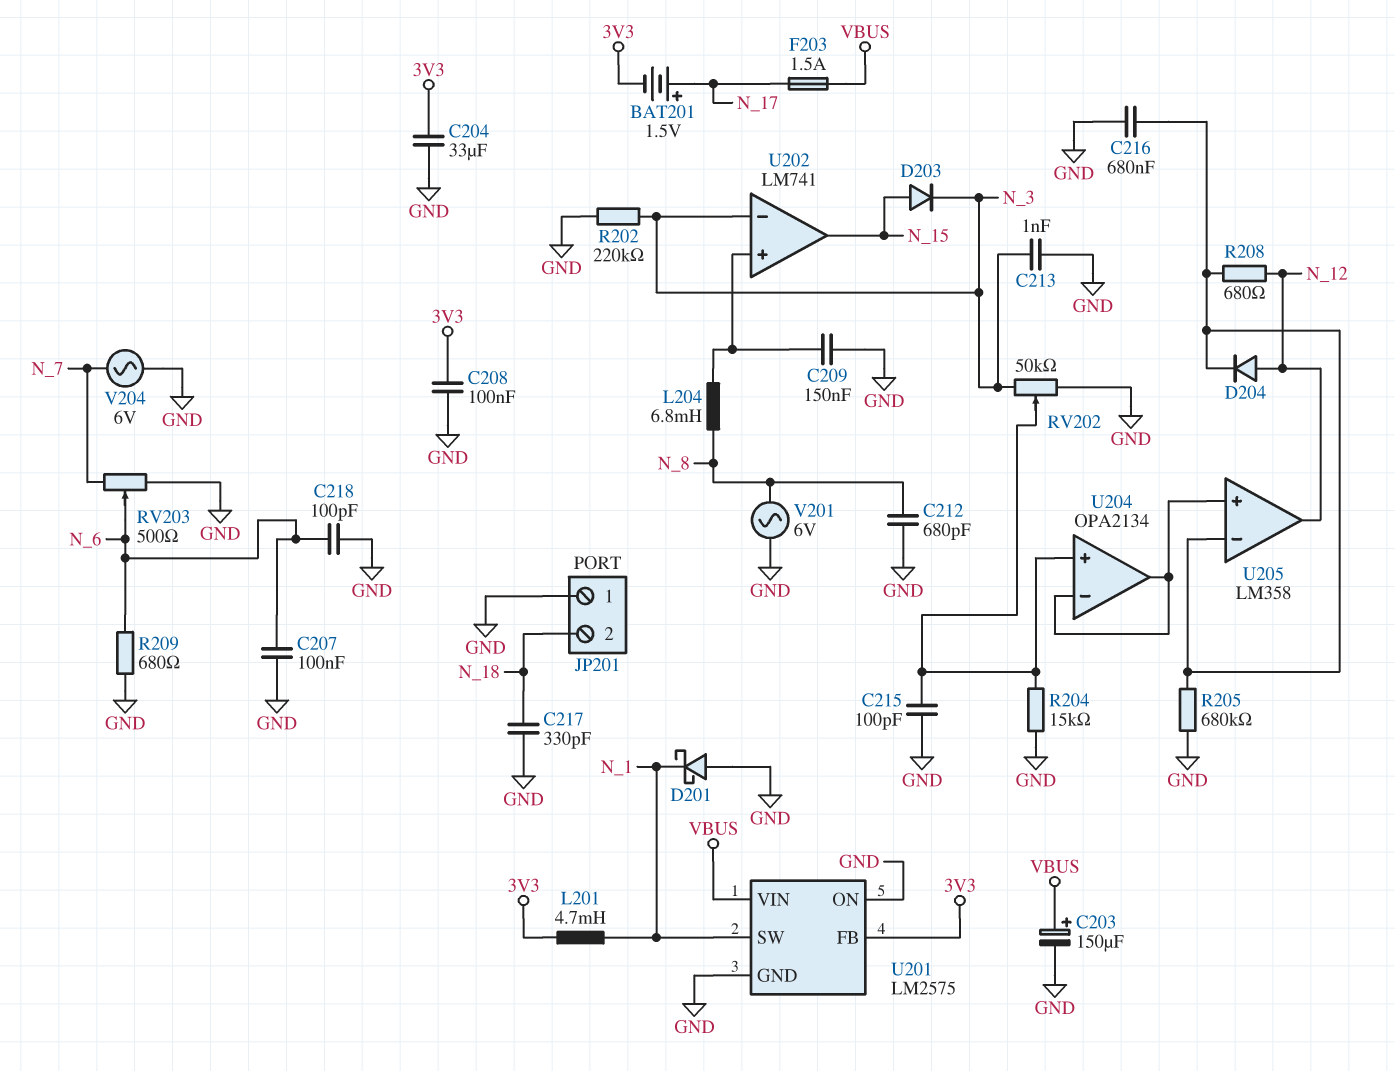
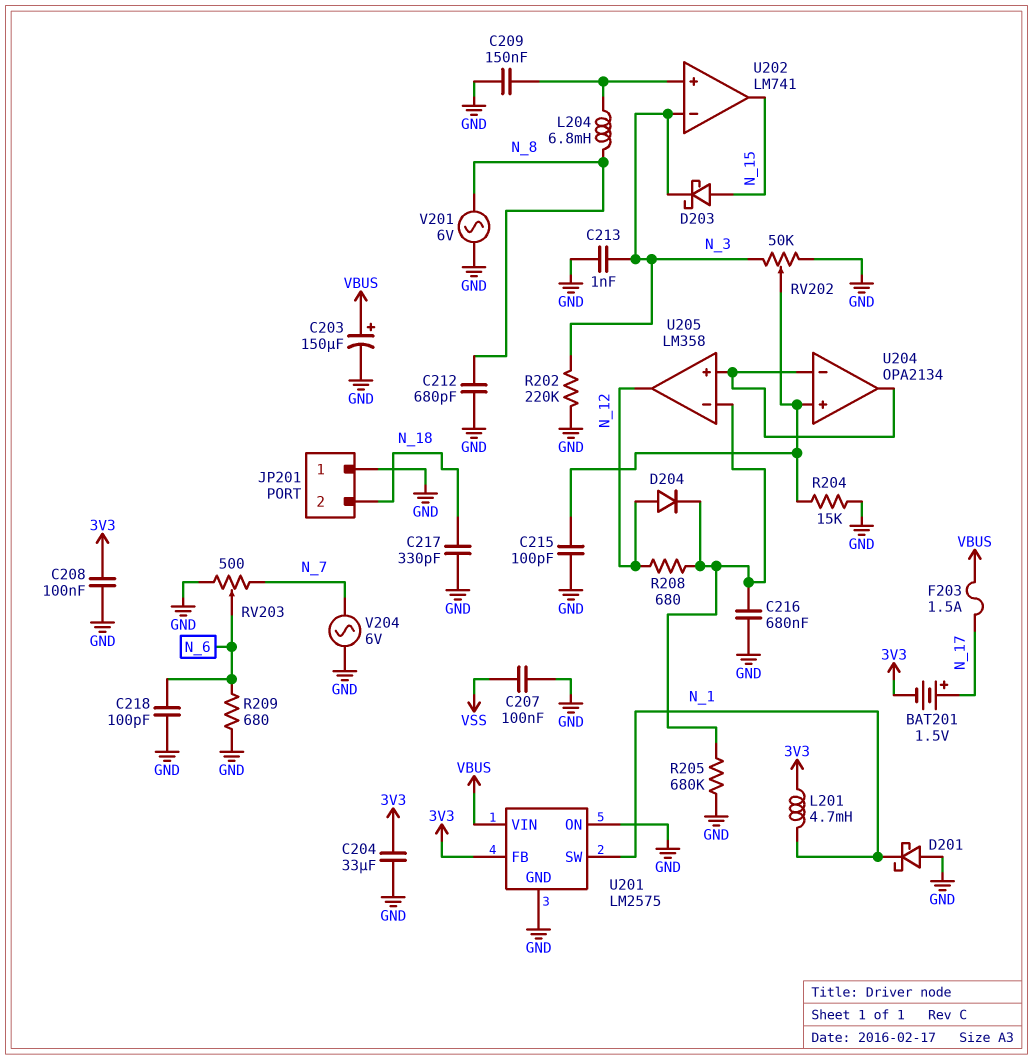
C207: 100nF (GND, N_6) -> 100nF (GND, VSS)
D203: diode (A N_15, K N_3) -> schottky (A N_15, K N_3)

